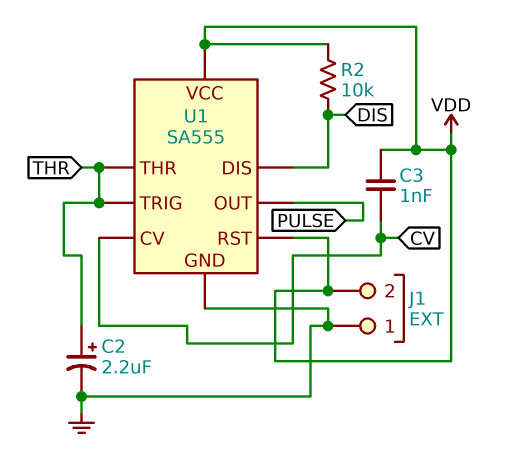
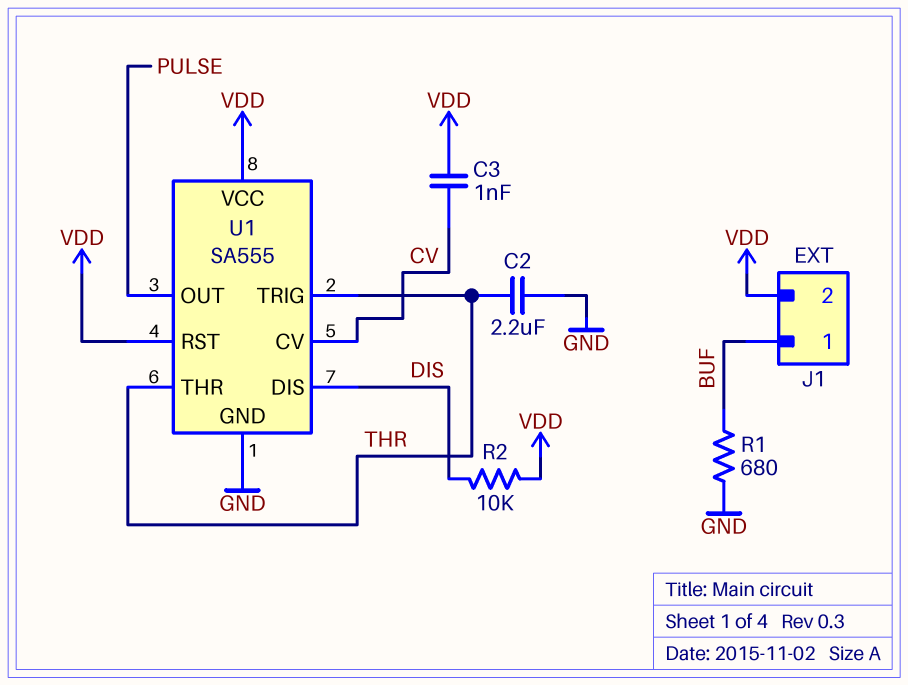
C2: 2.2uF (plus THR, minus GND) -> 2.2uF (GND, THR)
J1 pin 1: GND -> BUF
R1: none -> 680 (BUF, GND)

